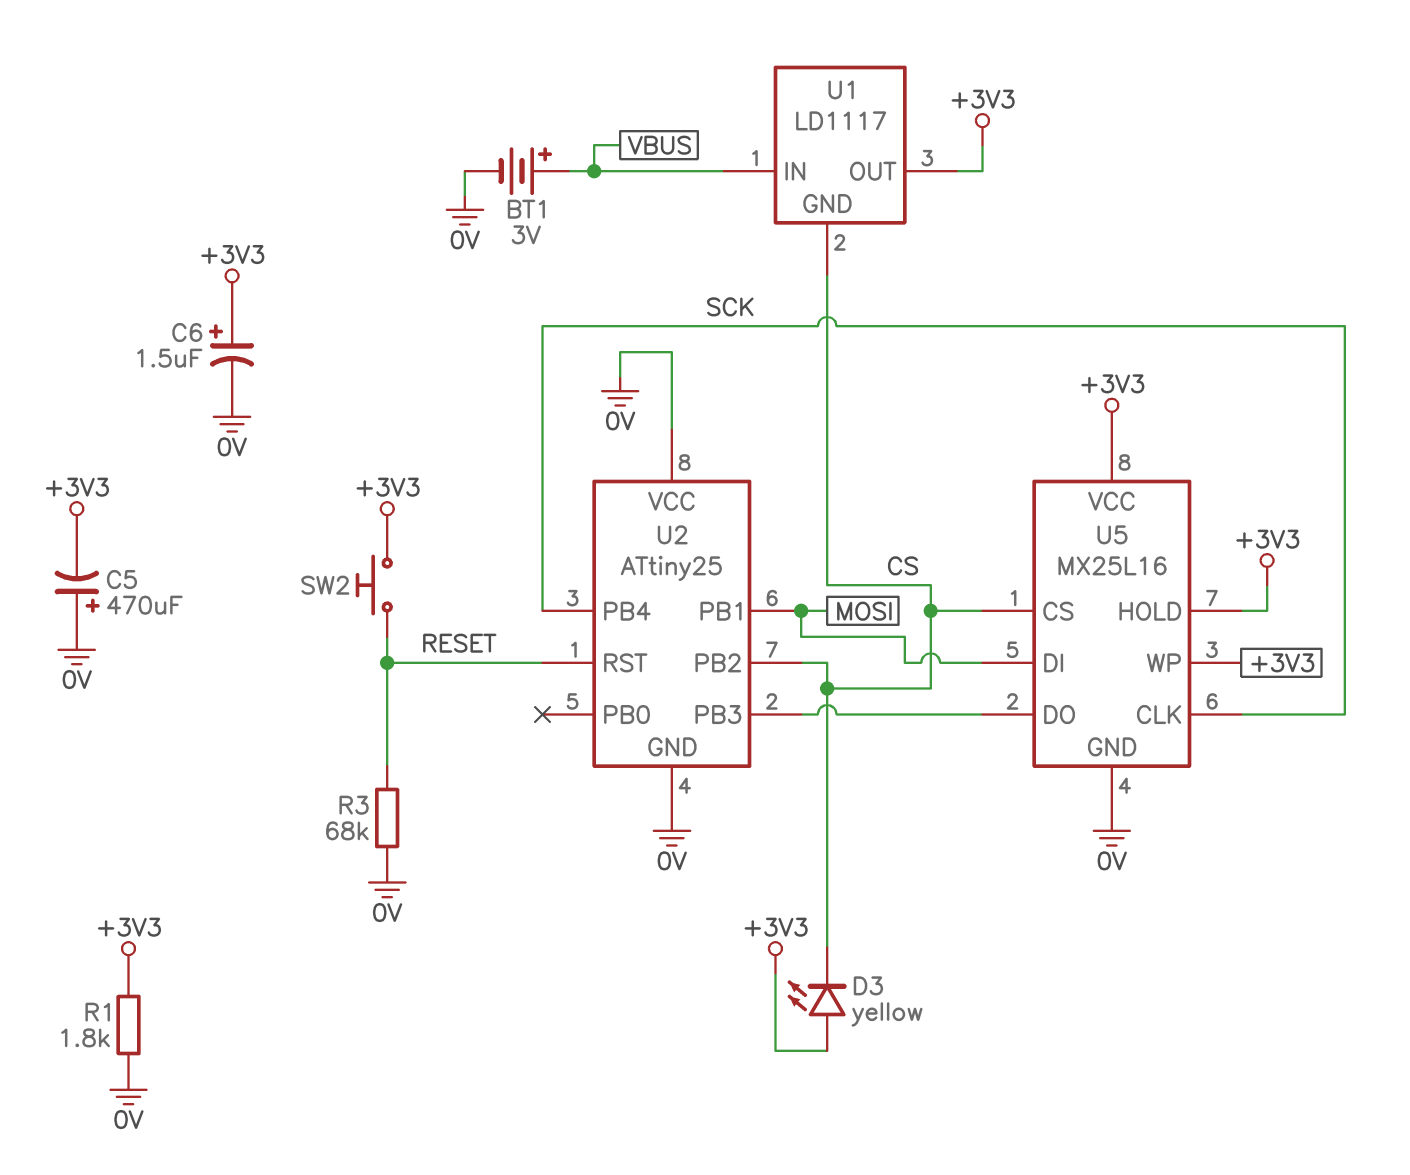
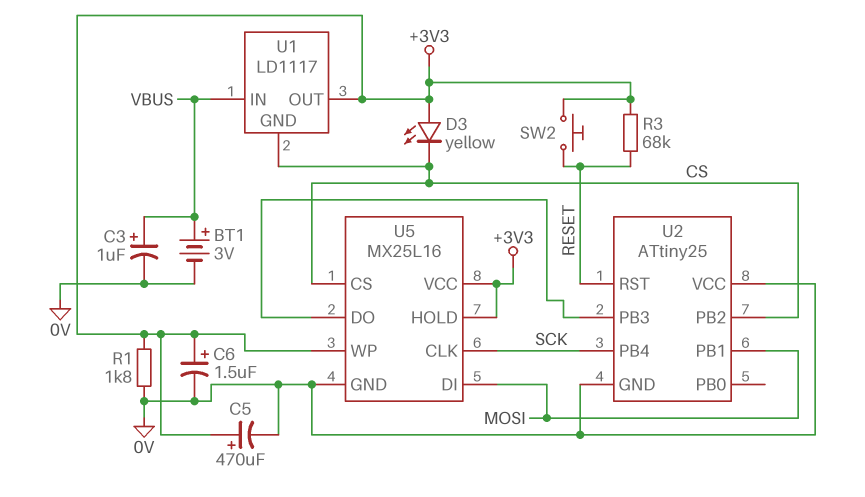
C3: none -> 1uF (plus VBUS, minus 0V)
C5: 470uF (plus 0V, minus +3V3) -> 470uF (plus +3V3, minus 0V)
R3: 68k (0V, RESET) -> 68k (+3V3, RESET)

